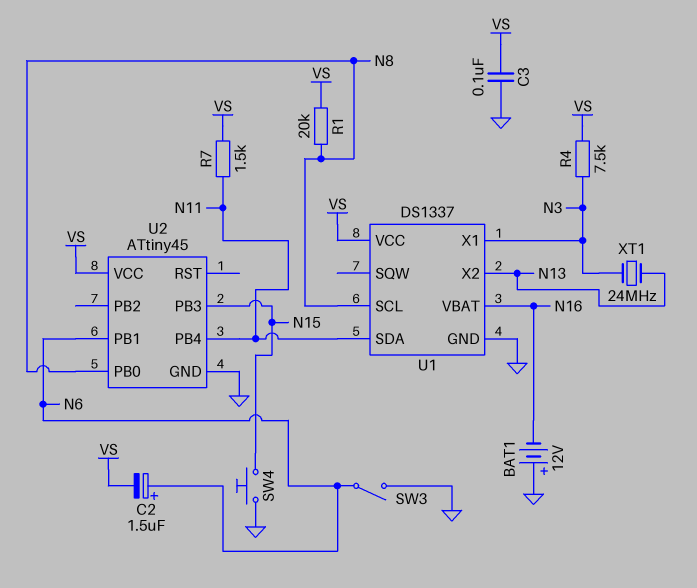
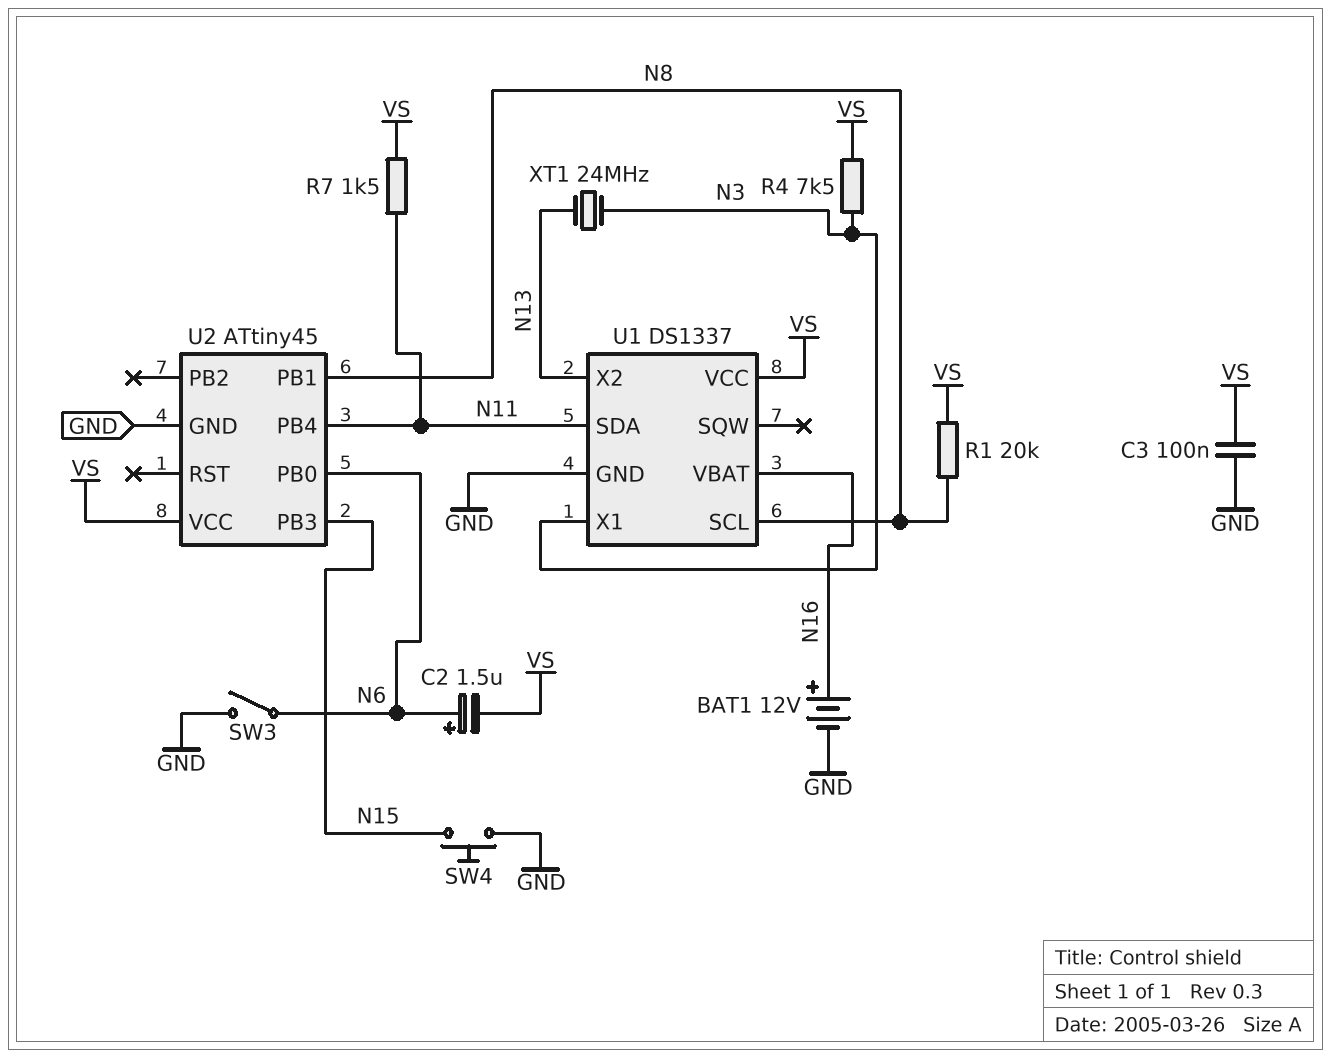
BAT1: 12V (plus GND, minus N16) -> 12V (plus N16, minus GND)
U2 pin PB0: N8 -> N6
U2 pin PB1: N6 -> N8

